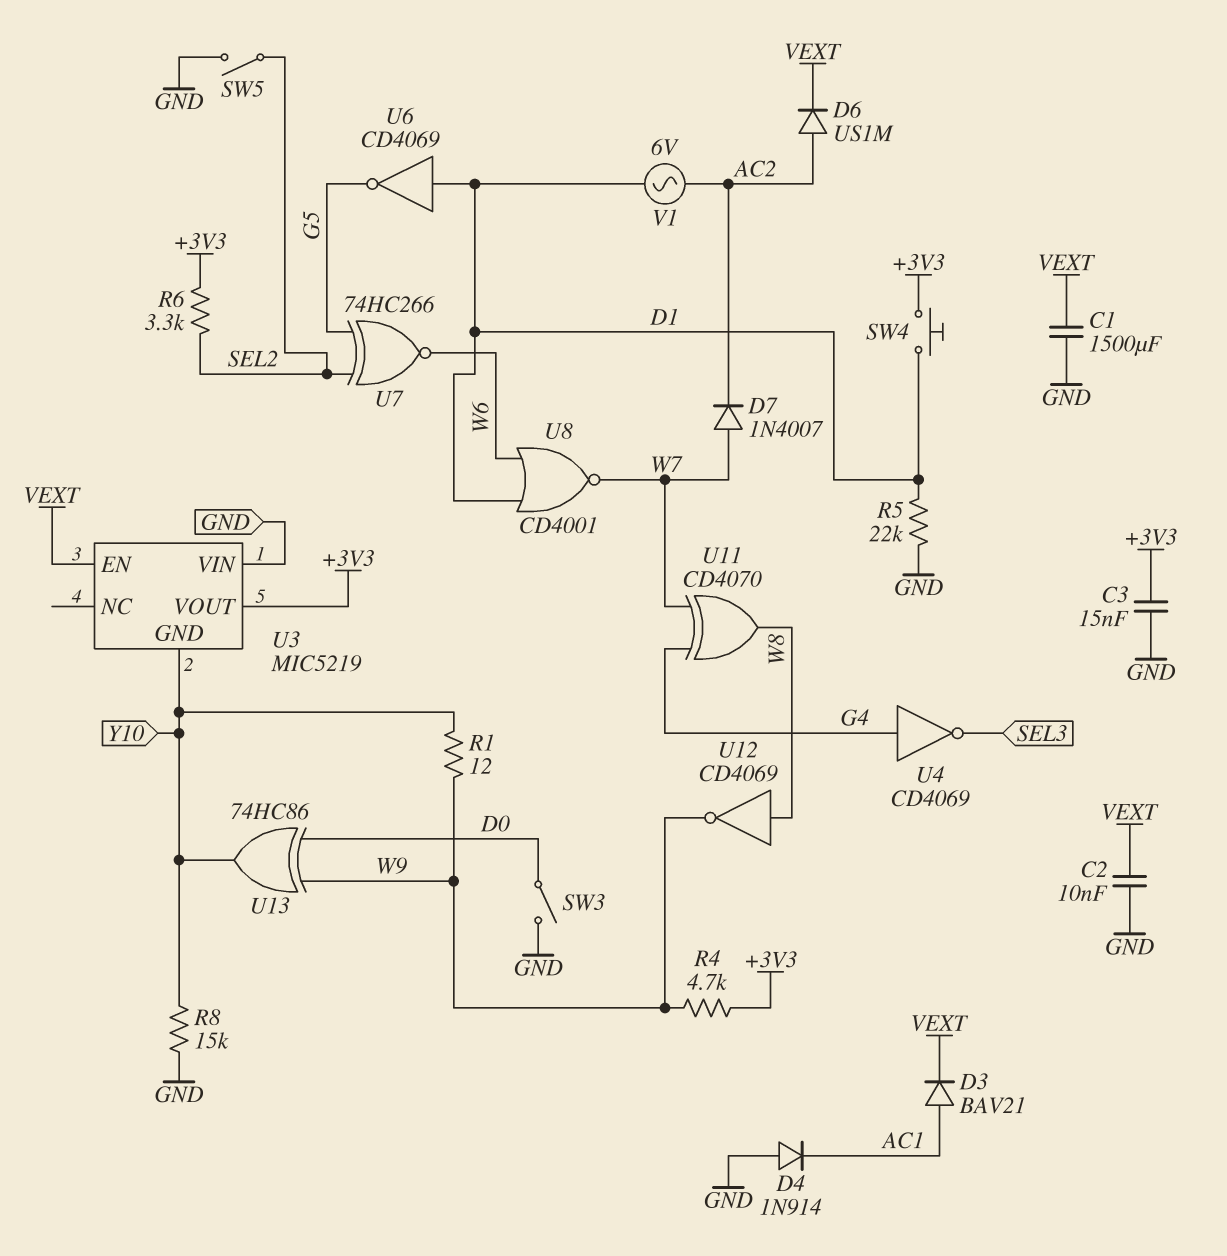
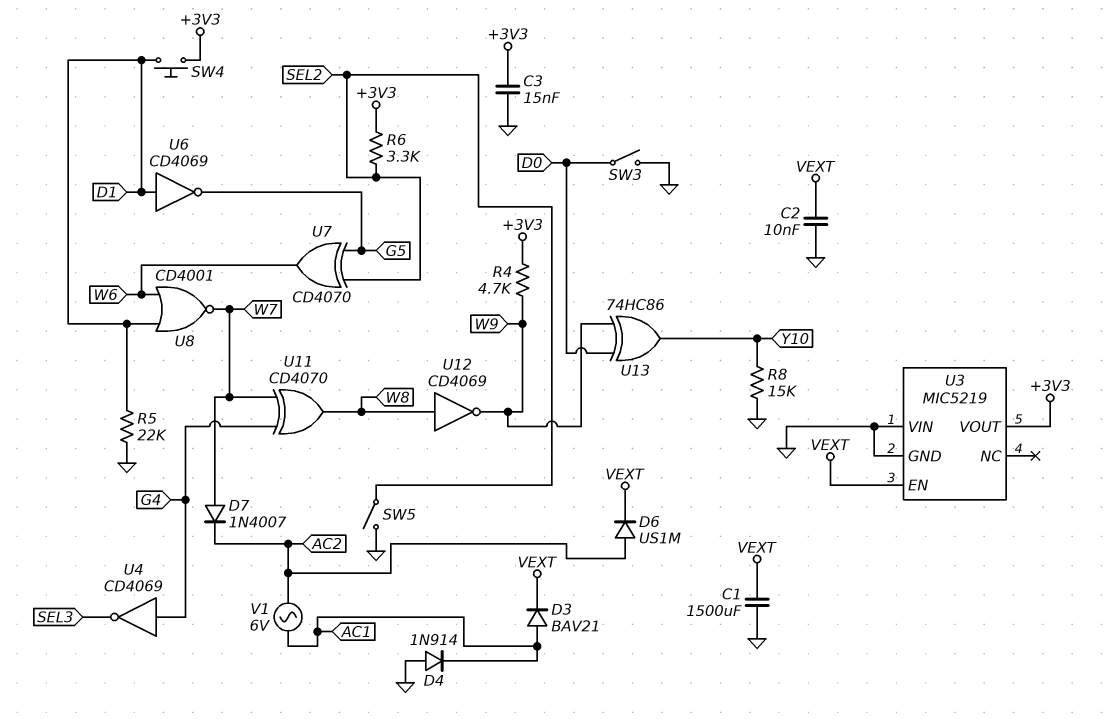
R1: 12 (W9, Y10) -> none
U3 pin GND: Y10 -> GND
U7: XNOR 74HC266 (in G5, in SEL2, out W6) -> XOR CD4070 (in G5, in SEL2, out W6)
V1: AC 6V (AC2, D1) -> AC 6V (AC1, AC2)

